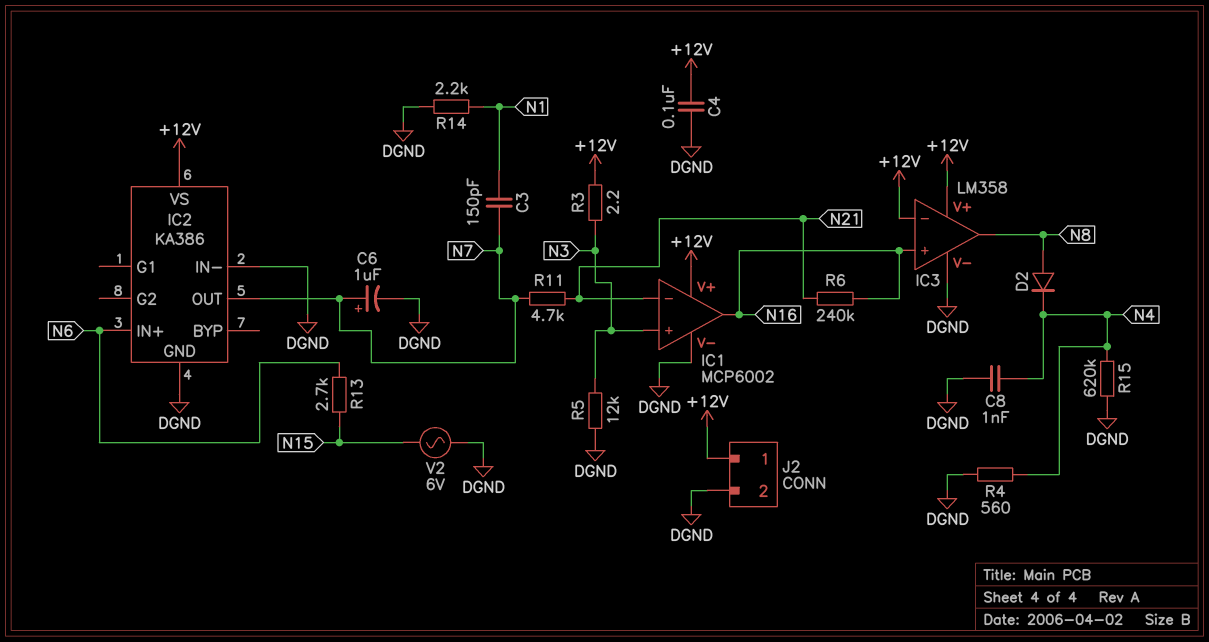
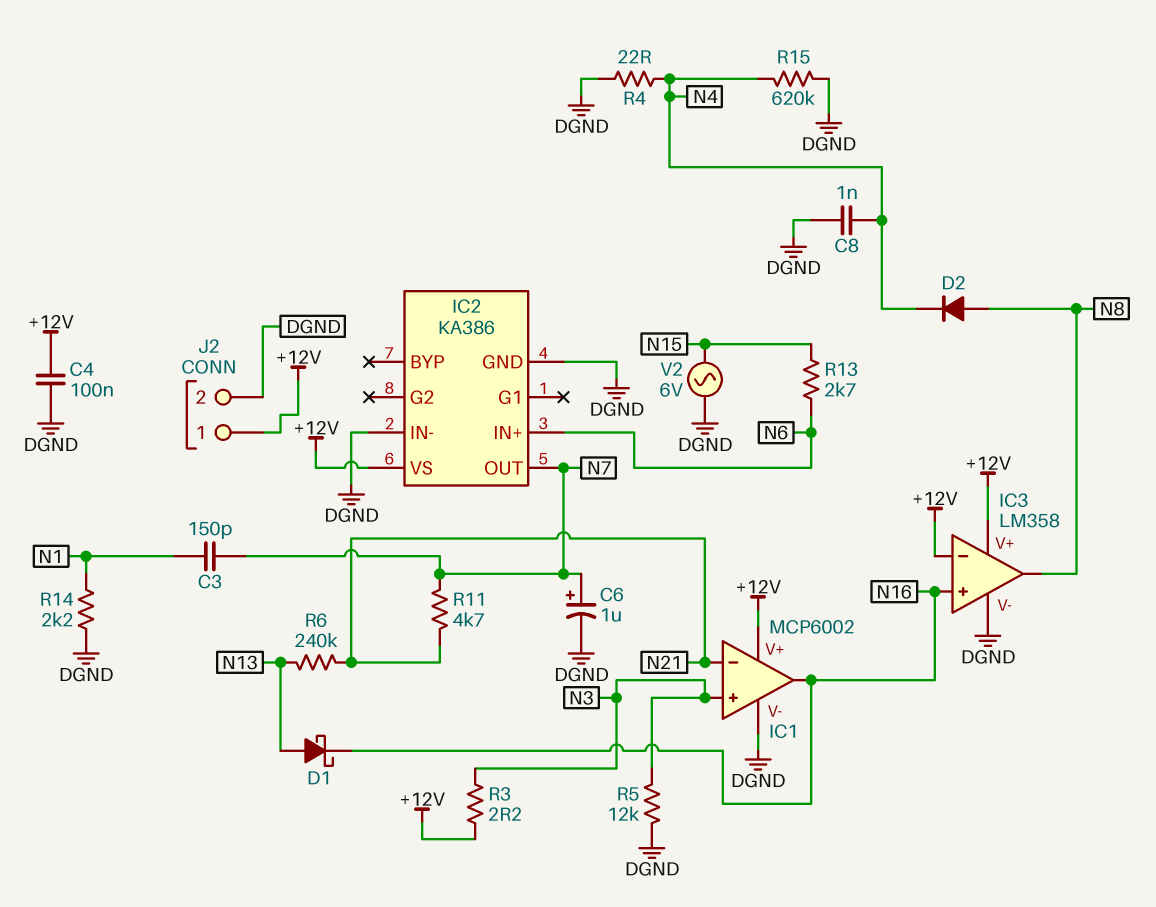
D1: none -> schottky (A N13, K N16)
R4: 560 (DGND, N4) -> 22 (DGND, N4)
R6: 240k (N16, N21) -> 240k (N13, N21)

